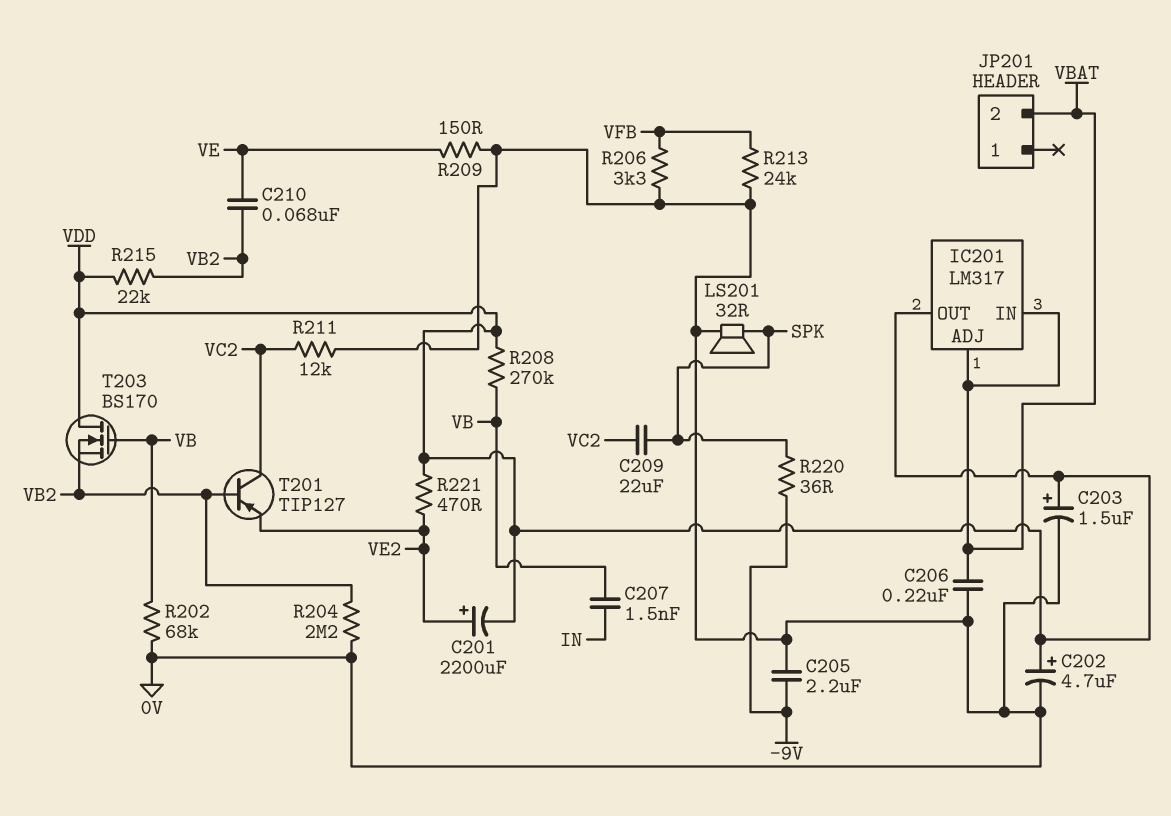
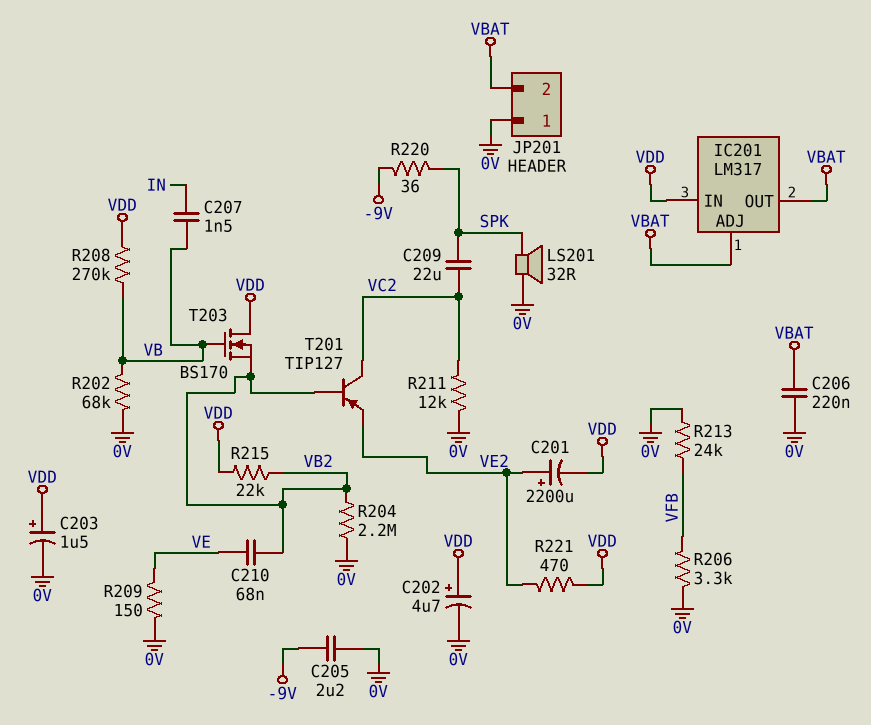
IC201 pin IN: VBAT -> VDD
IC201 pin OUT: VDD -> VBAT
JP201 pin 1: none -> 0V

